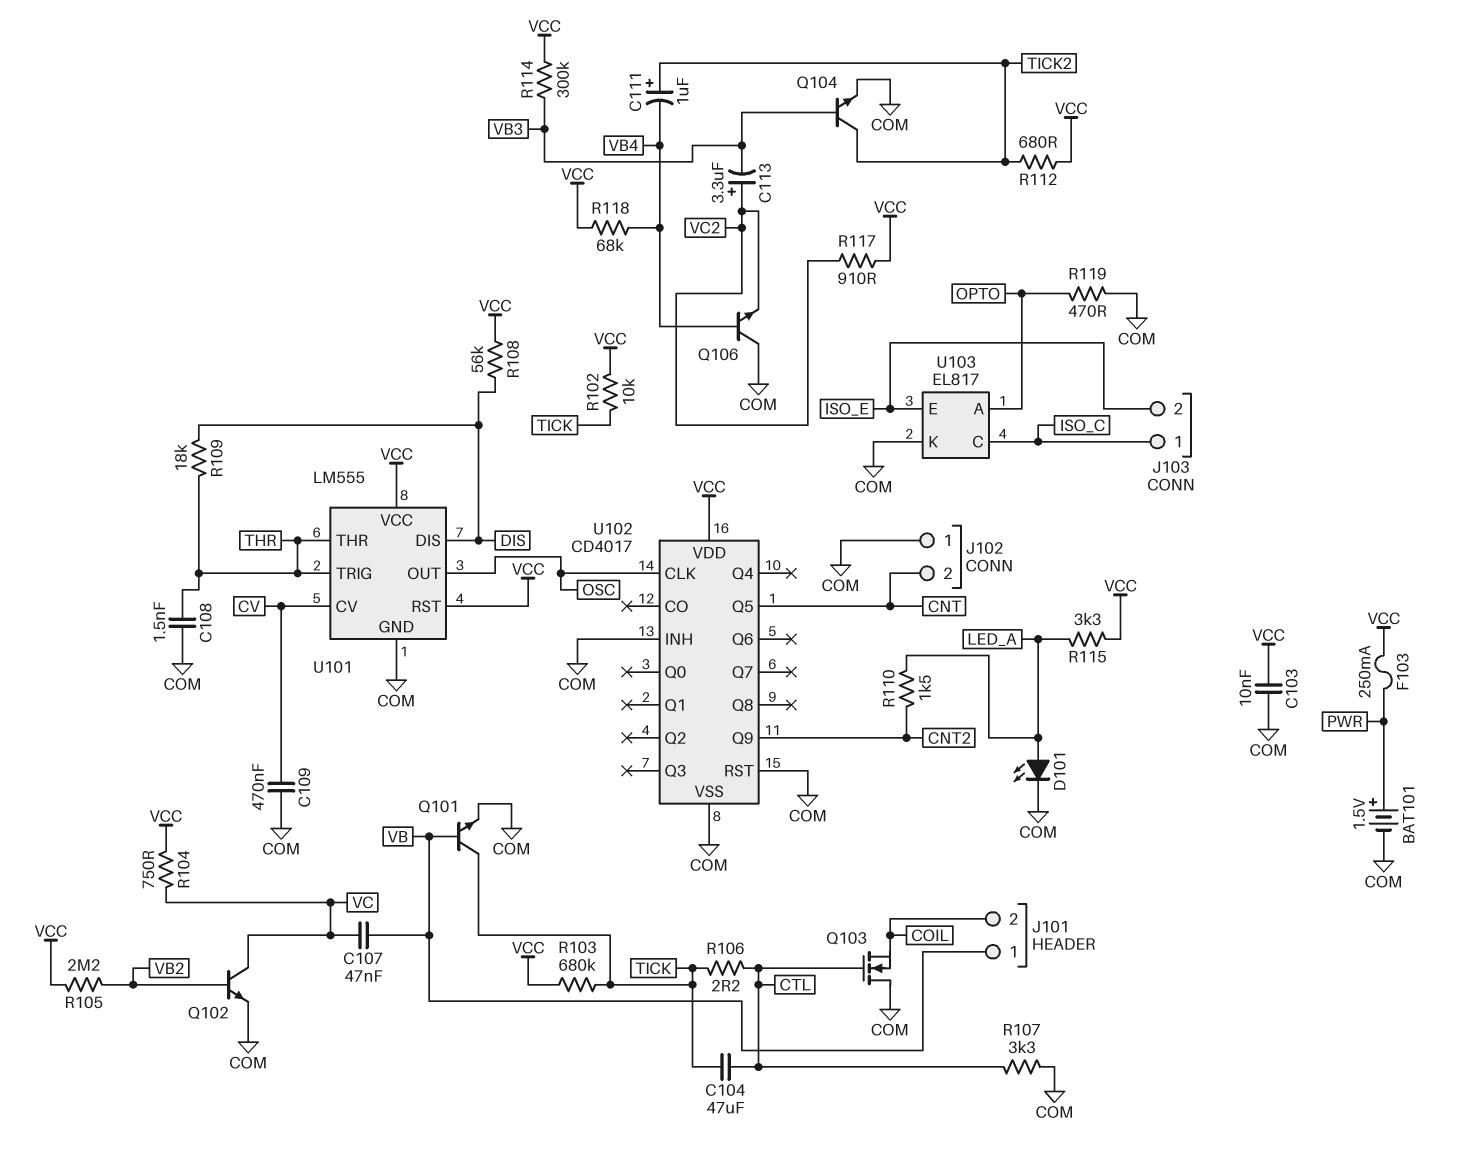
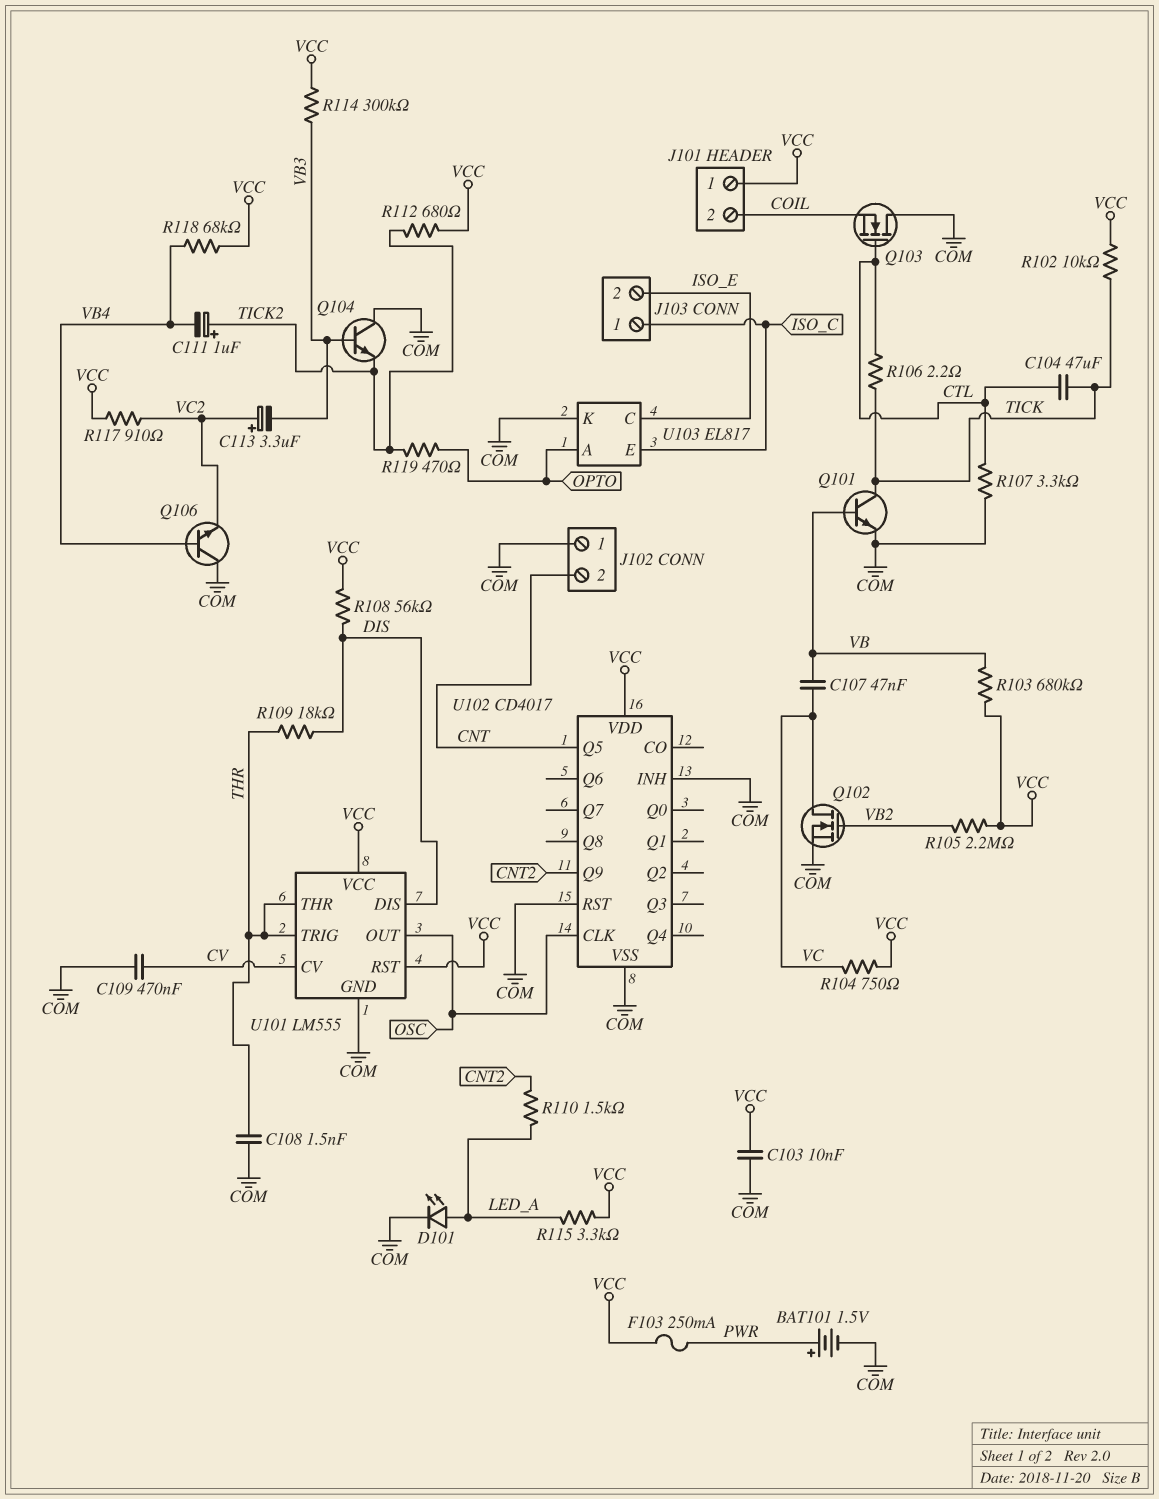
J101 pin 1: VB -> VCC
Q102: NPN (B VB2, C VC, E COM) -> NMOS (G VB2, D VC, S COM)
Q104: NPN (B VB3, C TICK2, E COM) -> NPN (B VB3, C COM, E TICK2)
R103: 680k (TICK, VCC) -> 680k (VB, VCC)
R119: 470 (COM, OPTO) -> 470 (OPTO, TICK2)
U103 pin C: ISO_C -> ISO_E
U103 pin E: ISO_E -> ISO_C

